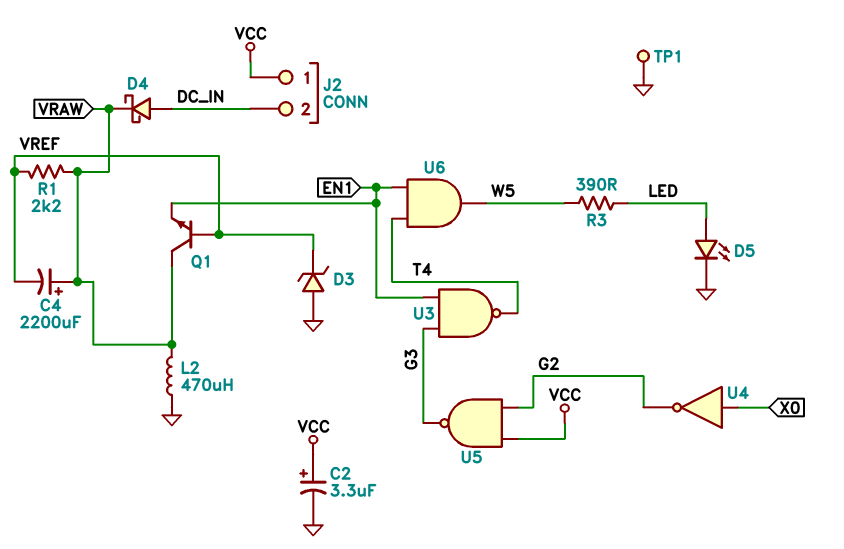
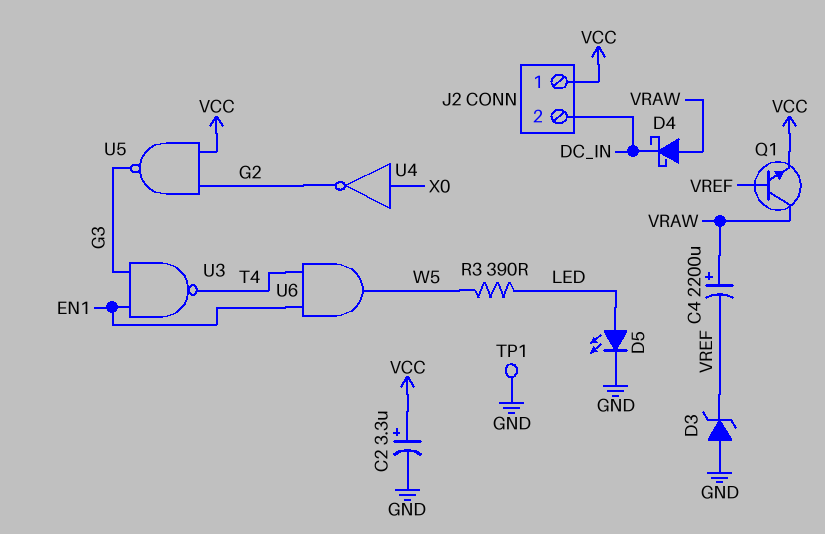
D4: schottky (A DC_IN, K VRAW) -> schottky (A VRAW, K DC_IN)
L2: 470uH (GND, VRAW) -> none
Q1: NPN (B VREF, C VRAW, E EN1) -> NPN (B VREF, C VRAW, E VCC)
R1: 2.2k (VRAW, VREF) -> none

